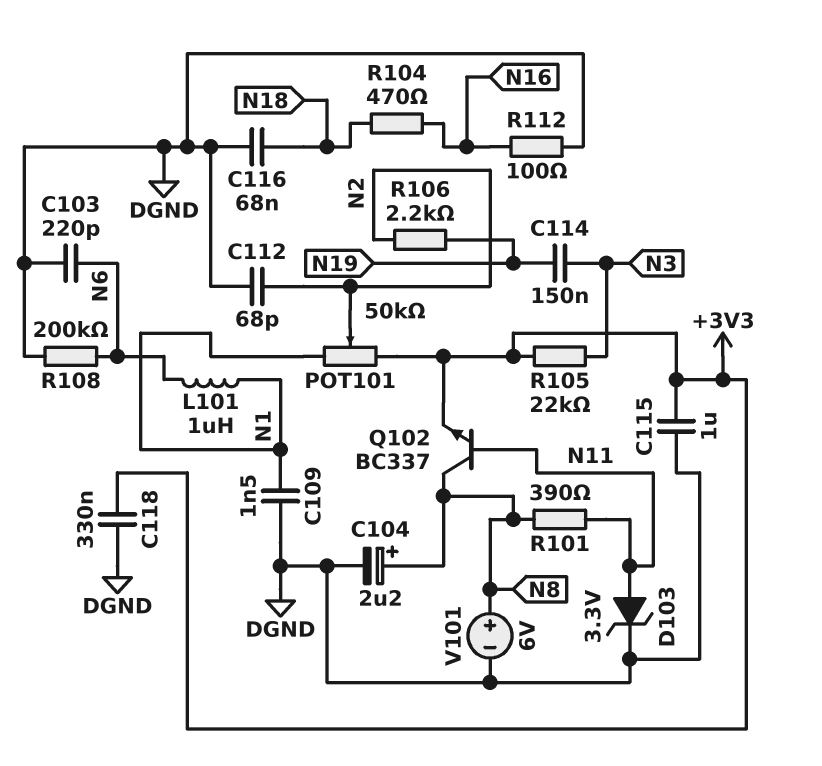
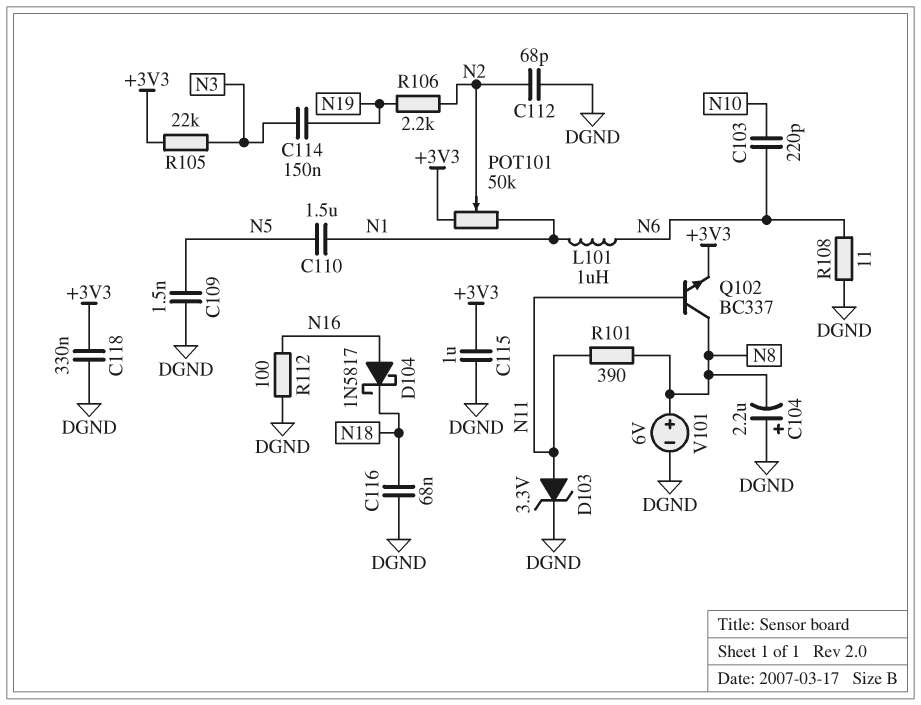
C103: 220pF (DGND, N6) -> 220pF (N6, N10)
C104: 2.2uF (plus N8, minus DGND) -> 2.2uF (plus DGND, minus N8)
C109: 1.5nF (DGND, N1) -> 1.5nF (DGND, N5)
C110: none -> 1.5uF (N1, N5)
D104: none -> schottky 1N5817 (A N16, K N18)
R104: 470 (N16, N18) -> none
R108: 200k (DGND, N6) -> 11 (DGND, N6)

